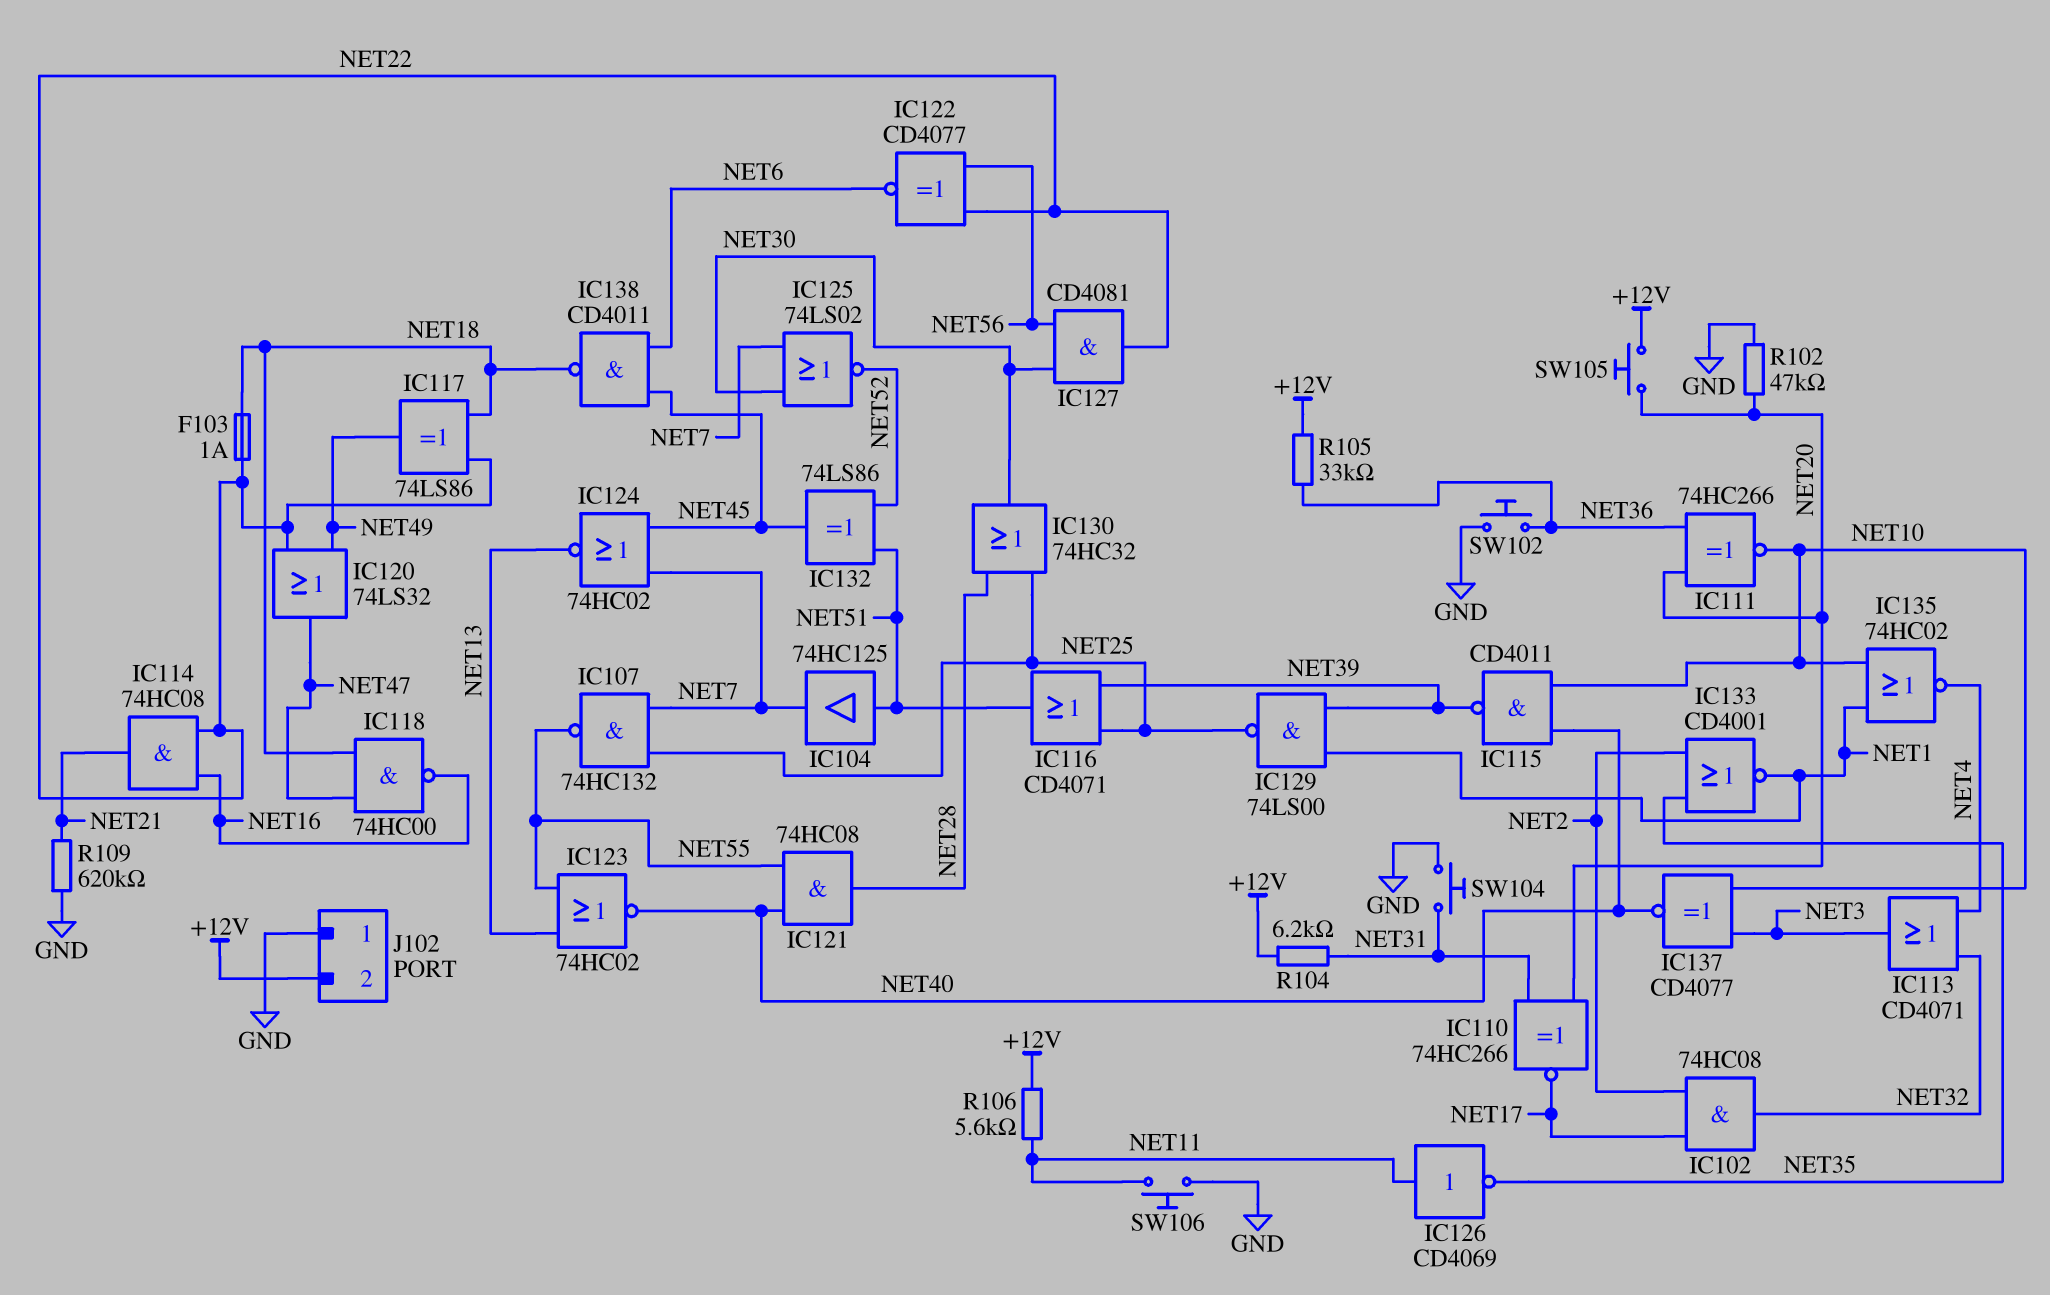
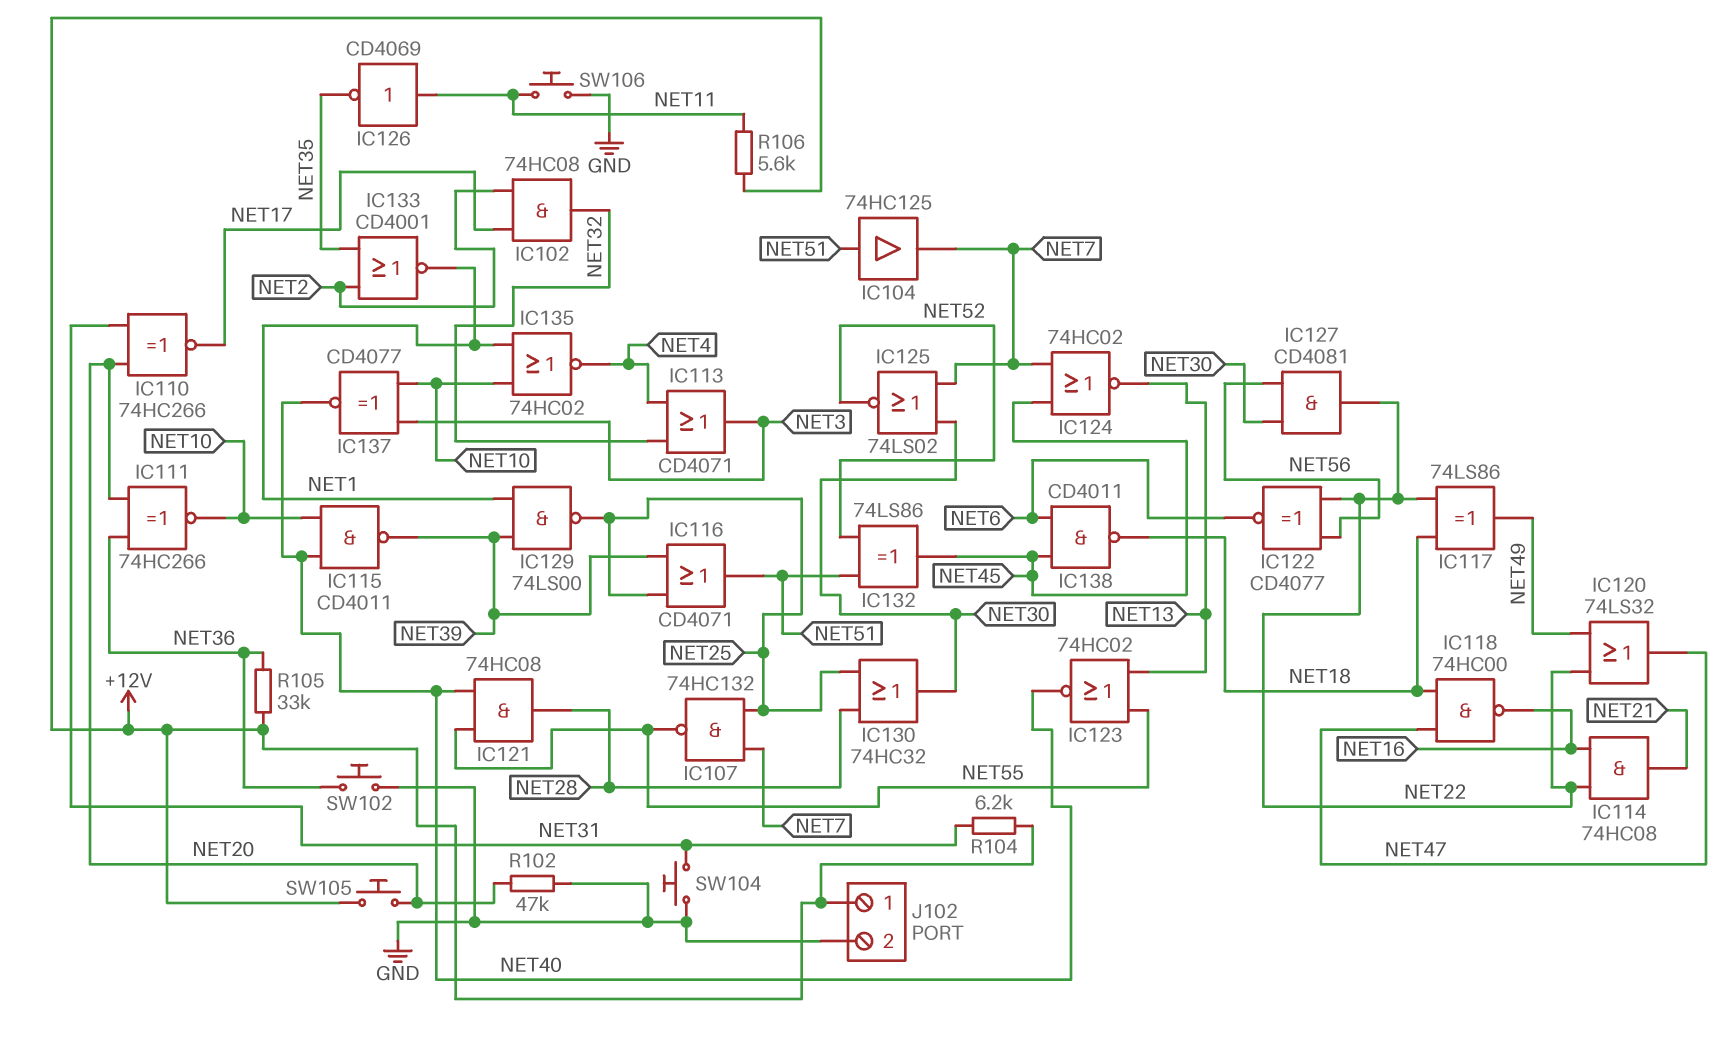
F103: 1A (NET18, NET22) -> none
J102 pin 1: GND -> +12V
J102 pin 2: +12V -> GND
R109: 620k (GND, NET21) -> none

